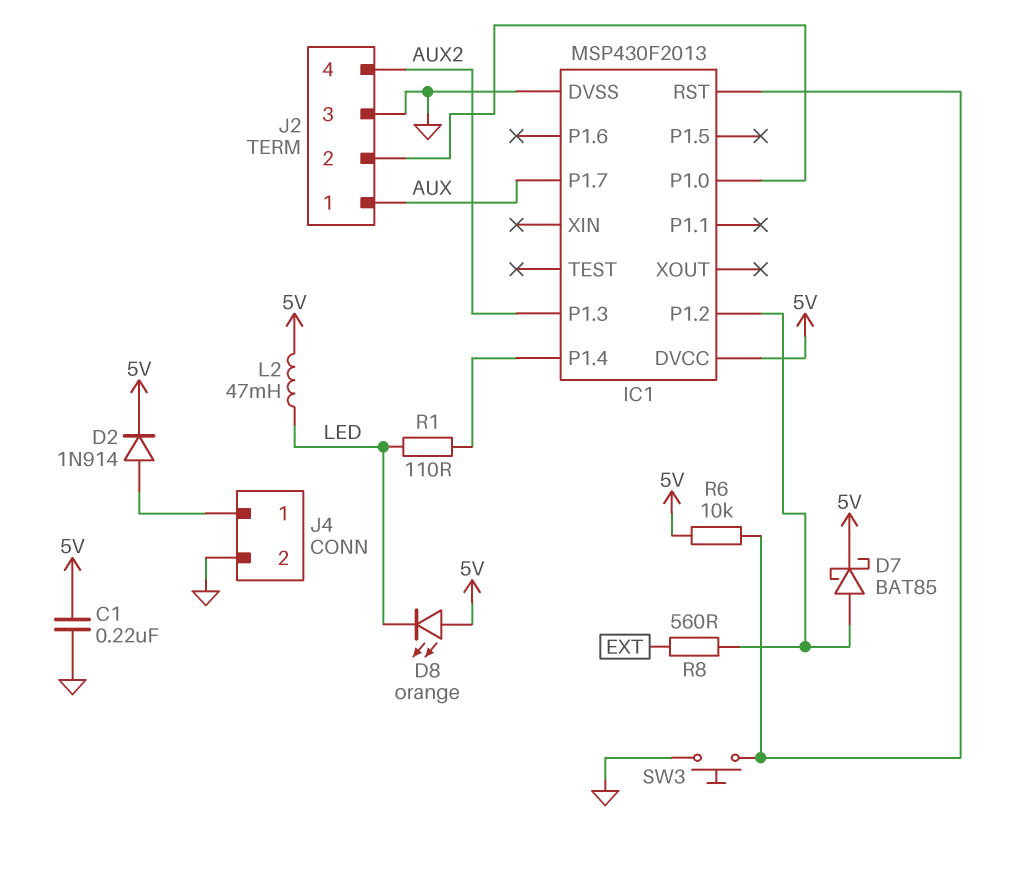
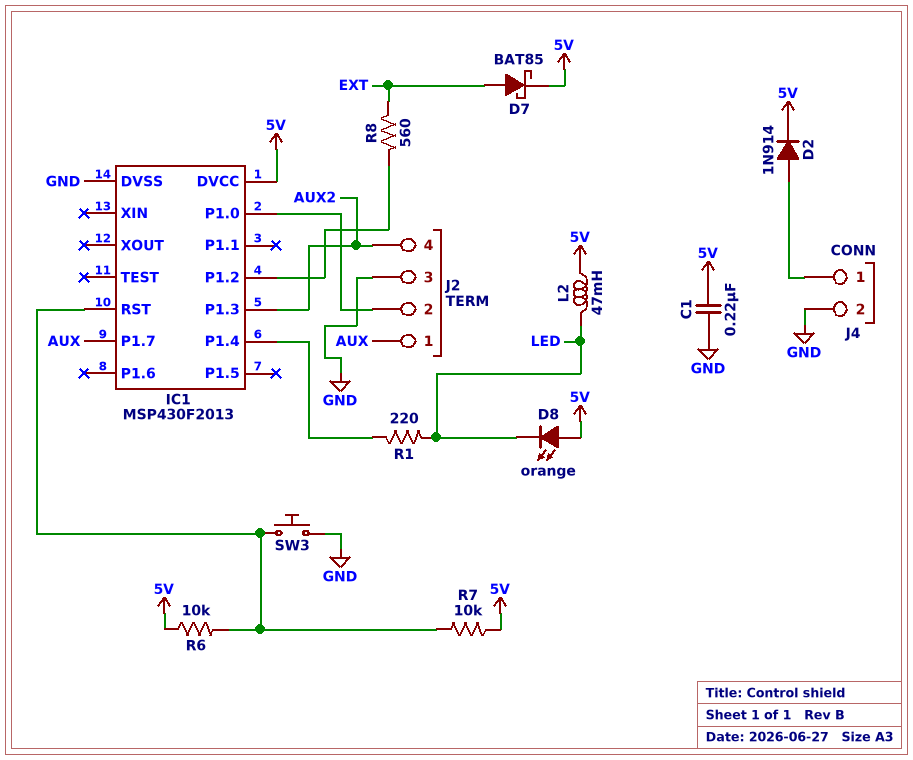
D7: schottky BAT85 (A IC1/P1.2, K 5V) -> schottky BAT85 (A EXT, K 5V)
R1: 110 (IC1/P1.4, LED) -> 220 (IC1/P1.4, LED)
R7: none -> 10k (5V, IC1/RST)

